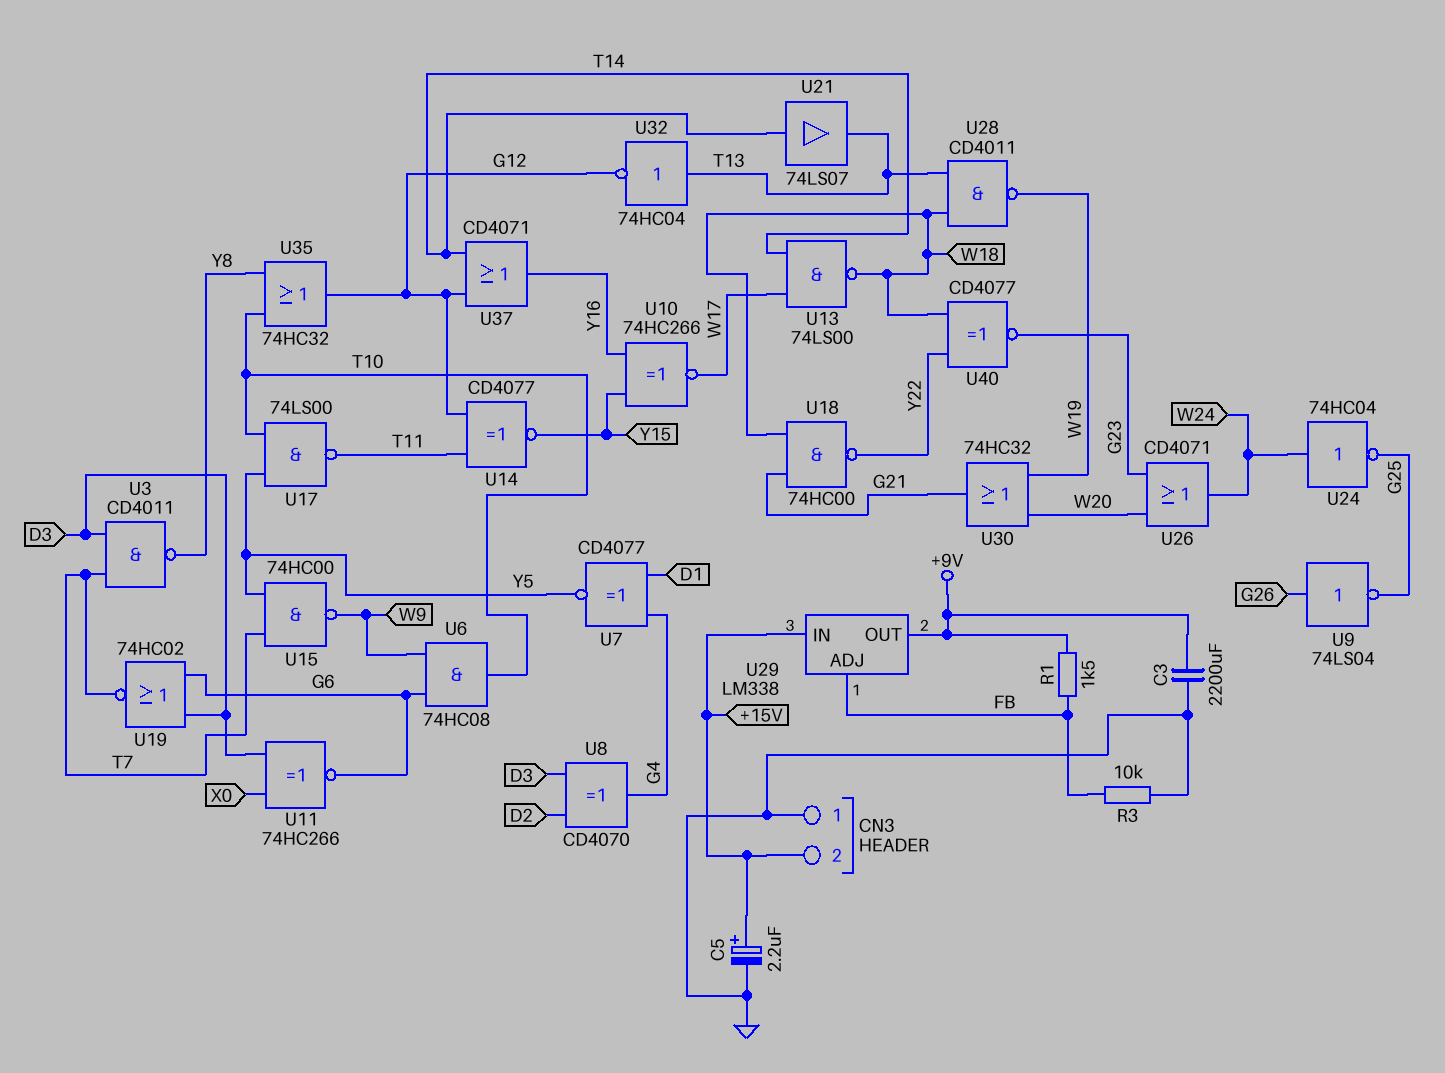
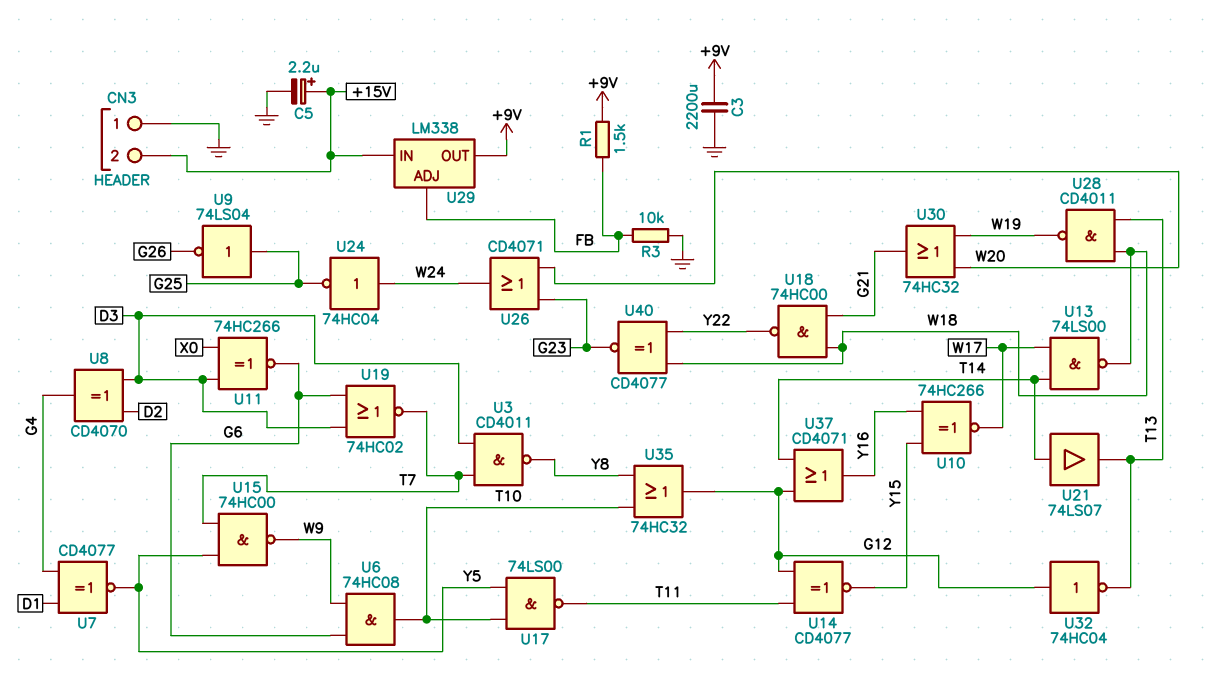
U9: NOT 74LS04 (in G26, out G25) -> NOT 74LS04 (in G25, out G26)
U32: NOT 74HC04 (in T13, out G12) -> NOT 74HC04 (in G12, out T13)

